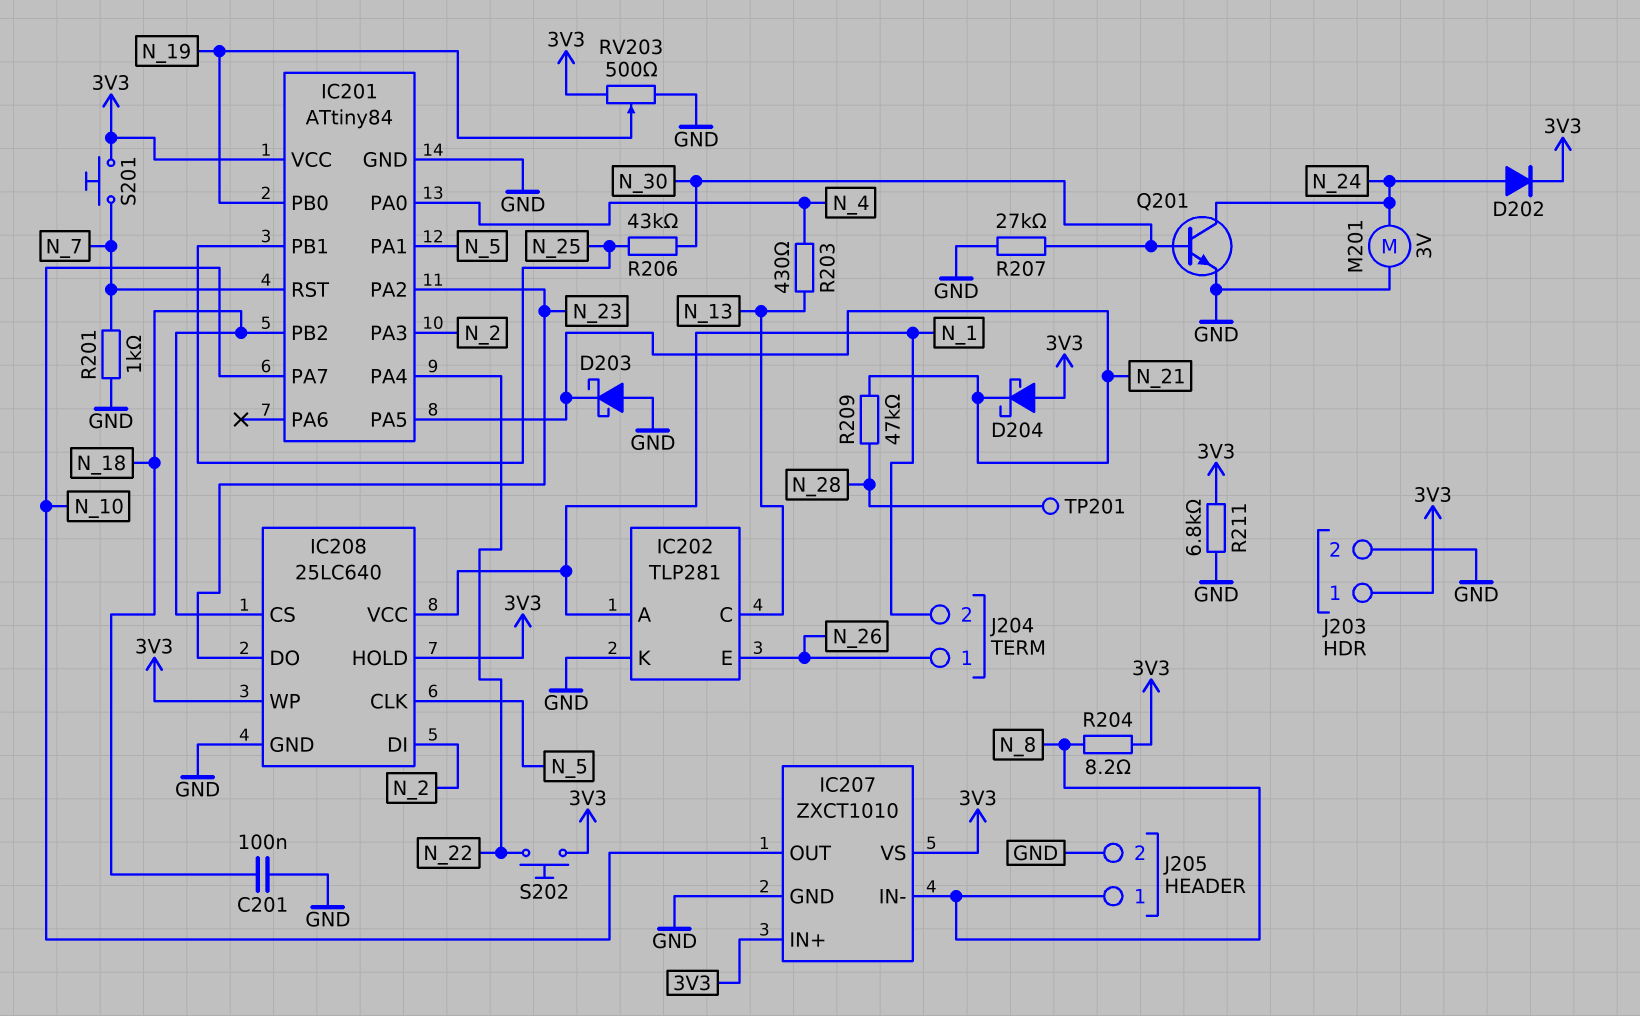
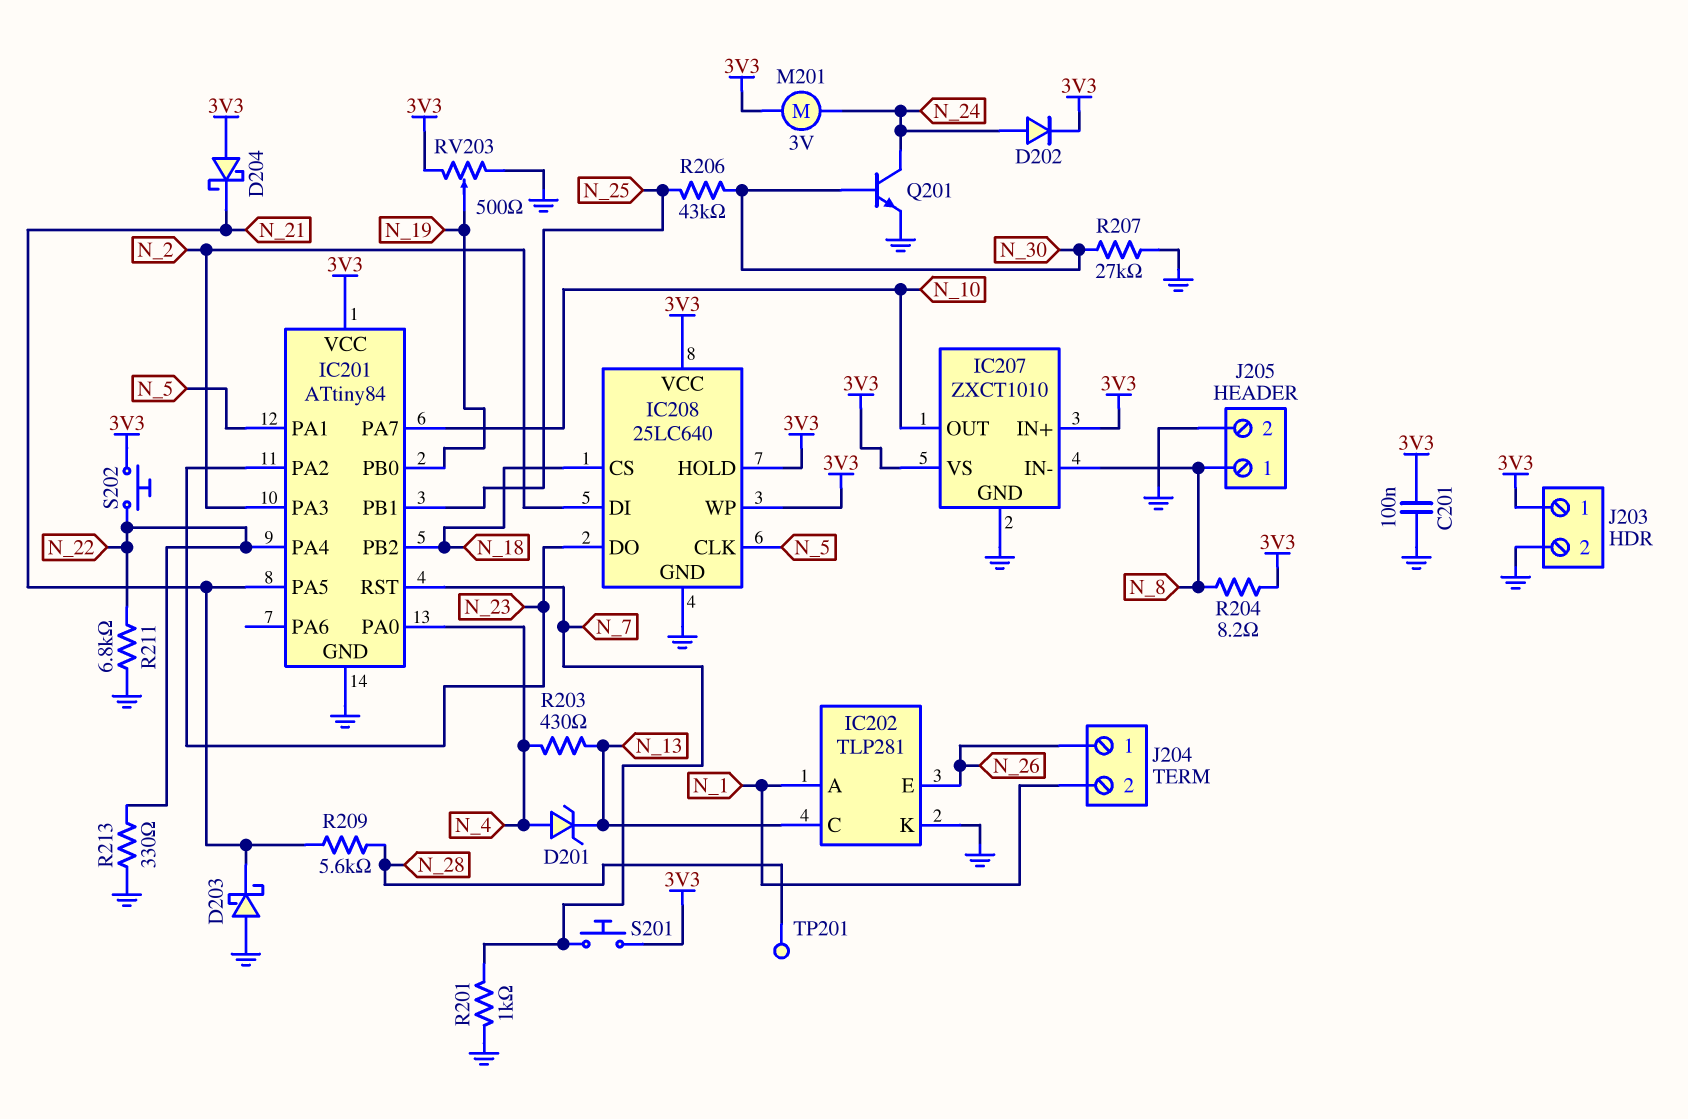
C201: 100nF (GND, N_18) -> 100nF (3V3, GND)
D201: none -> zener (A N_4, K N_13)
IC208 pin VCC: N_1 -> 3V3
M201: motor 3V (GND, N_24) -> motor 3V (3V3, N_24)
R209: 47k (N_21, N_28) -> 5.6k (N_21, N_28)
R211: 6.8k (3V3, GND) -> 6.8k (GND, N_22)
R213: none -> 330 (GND, N_22)

